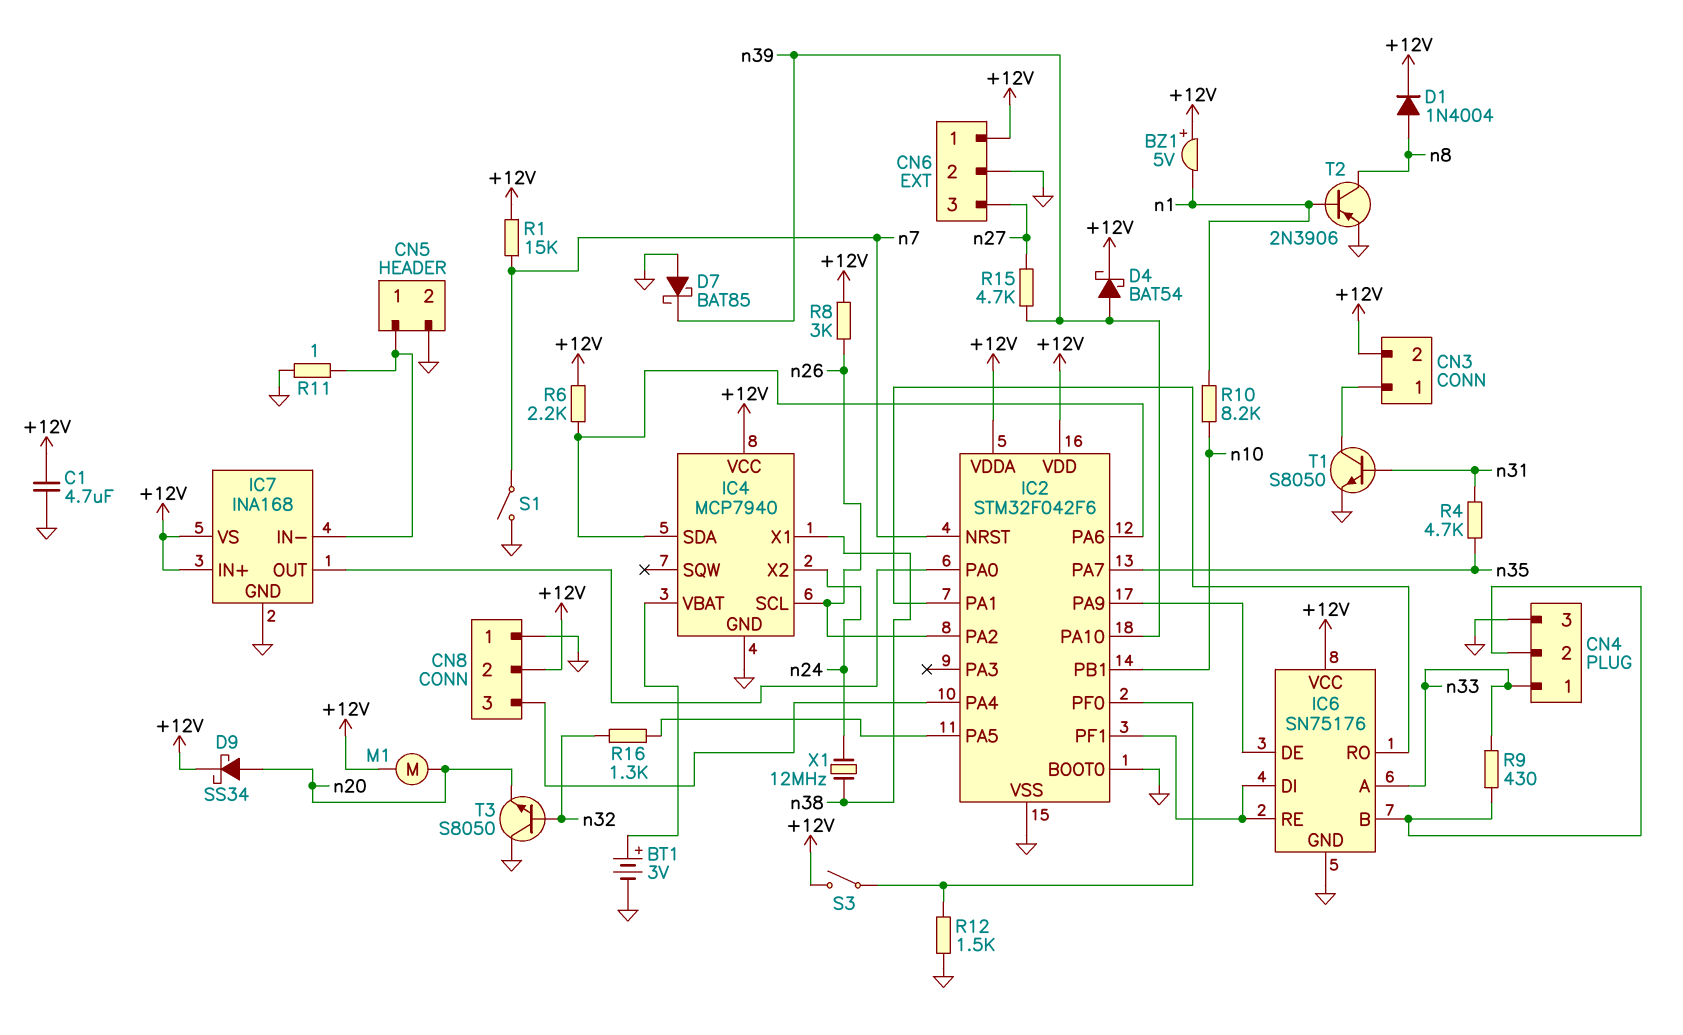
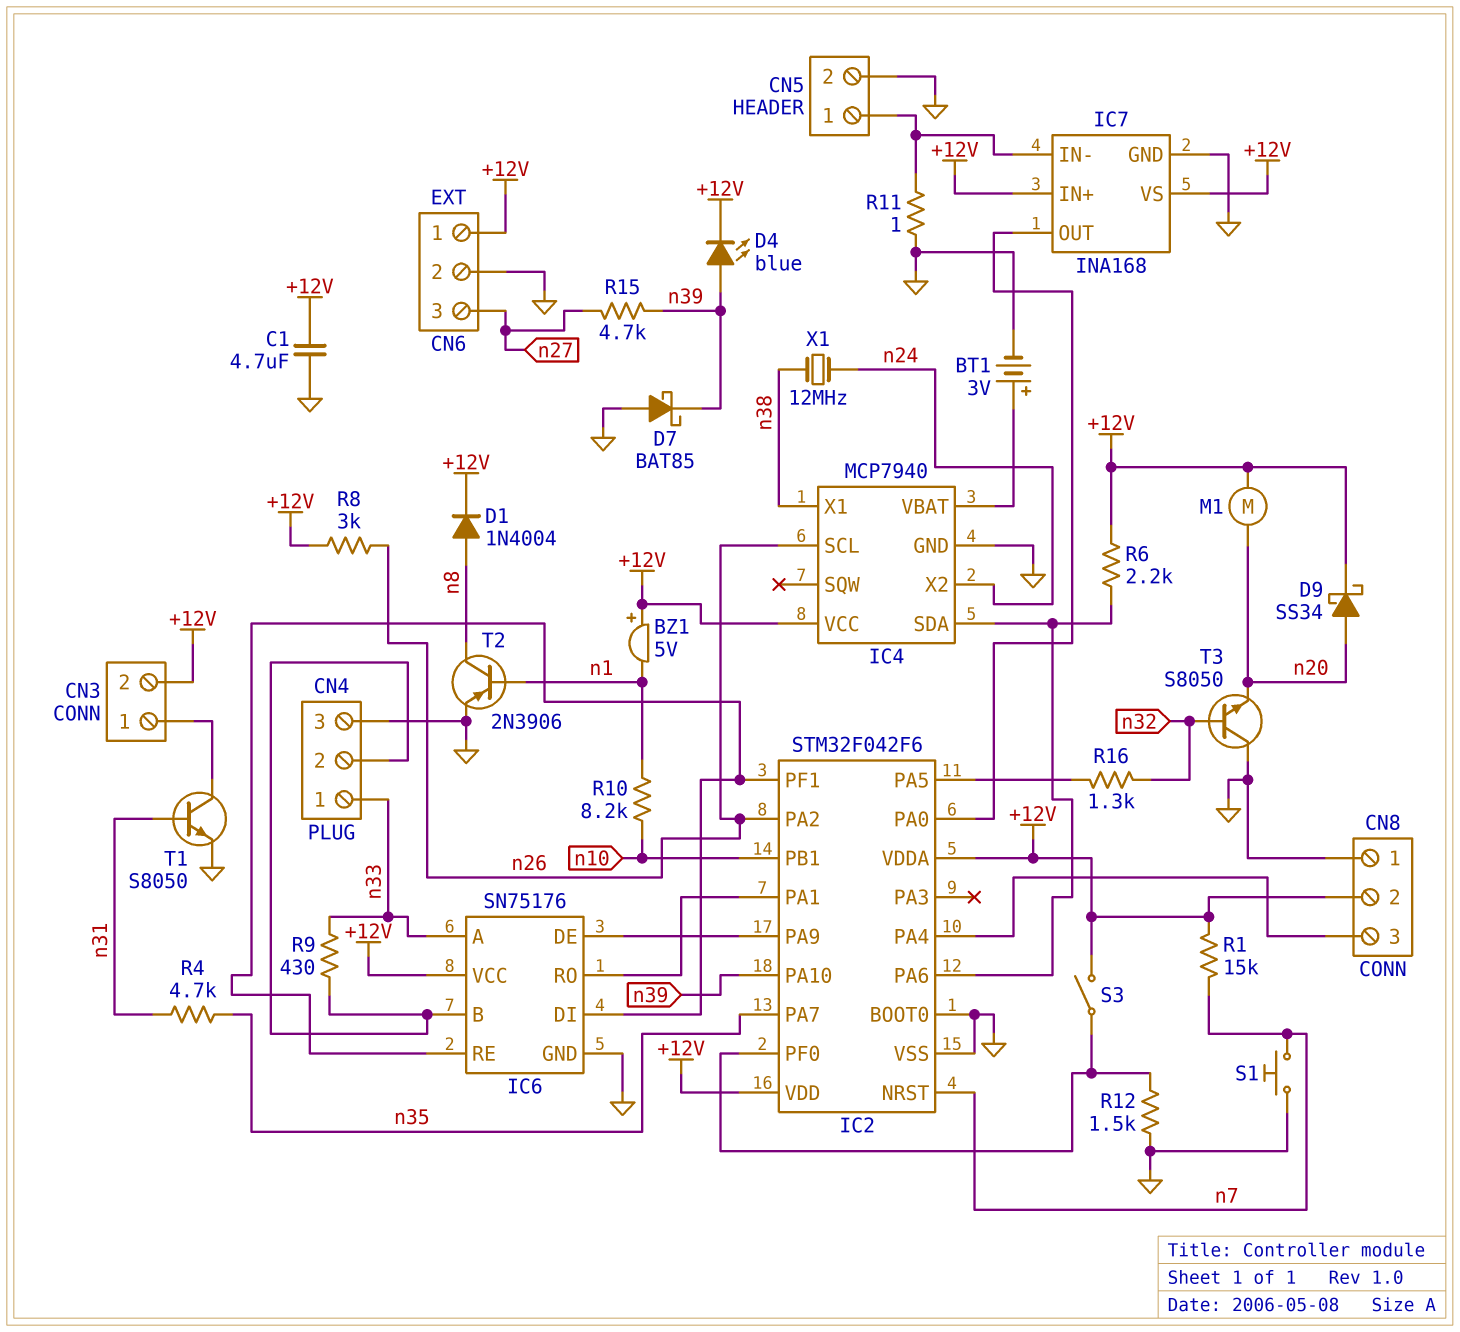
D4: schottky BAT54 (A n39, K +12V) -> LED blue (A n39, K +12V)
S1: switch (GND, n7) -> button (GND, n7)

